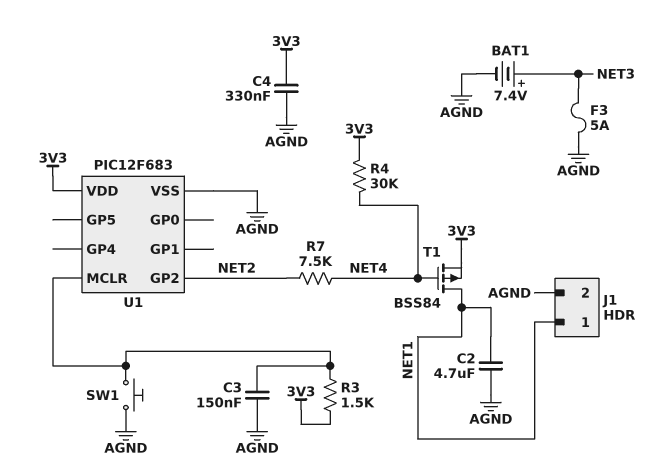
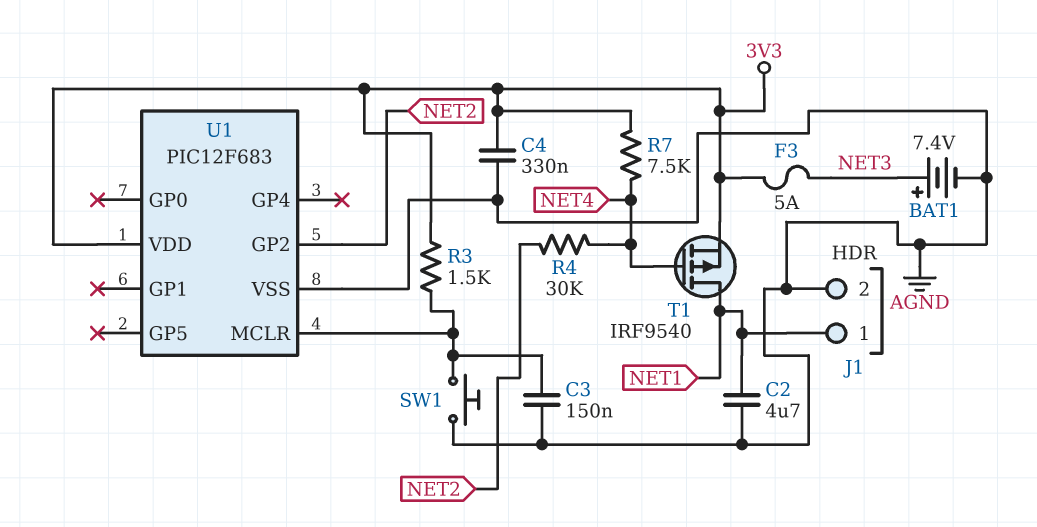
F3: 5A (AGND, NET3) -> 5A (3V3, NET3)
R4: 30k (3V3, NET4) -> 30k (NET2, NET4)
R7: 7.5k (NET2, NET4) -> 7.5k (3V3, NET4)
T1: PMOS BSS84 (G NET4, D NET1, S 3V3) -> PMOS IRF9540 (G NET4, D NET1, S 3V3)

